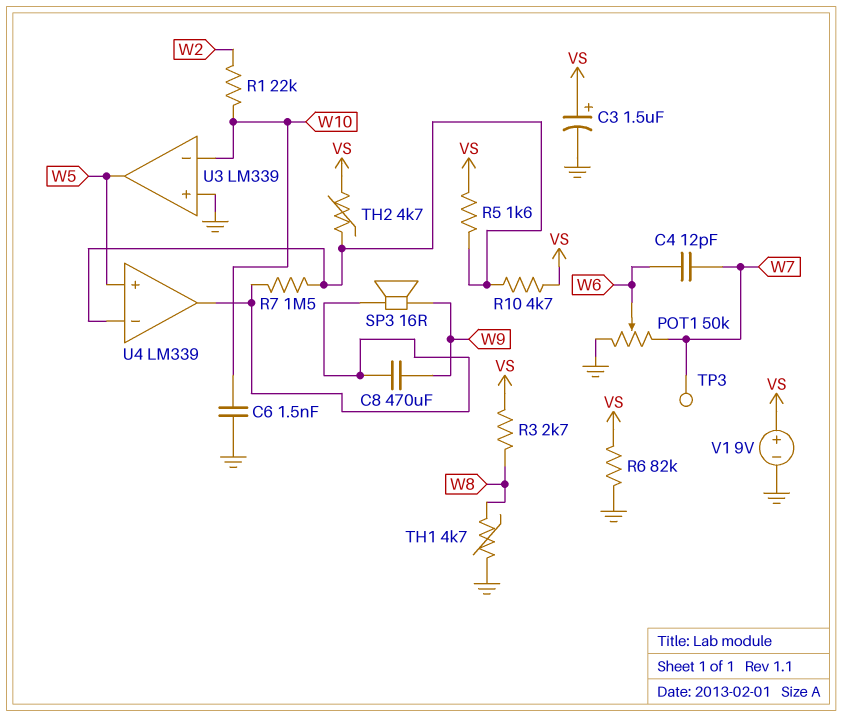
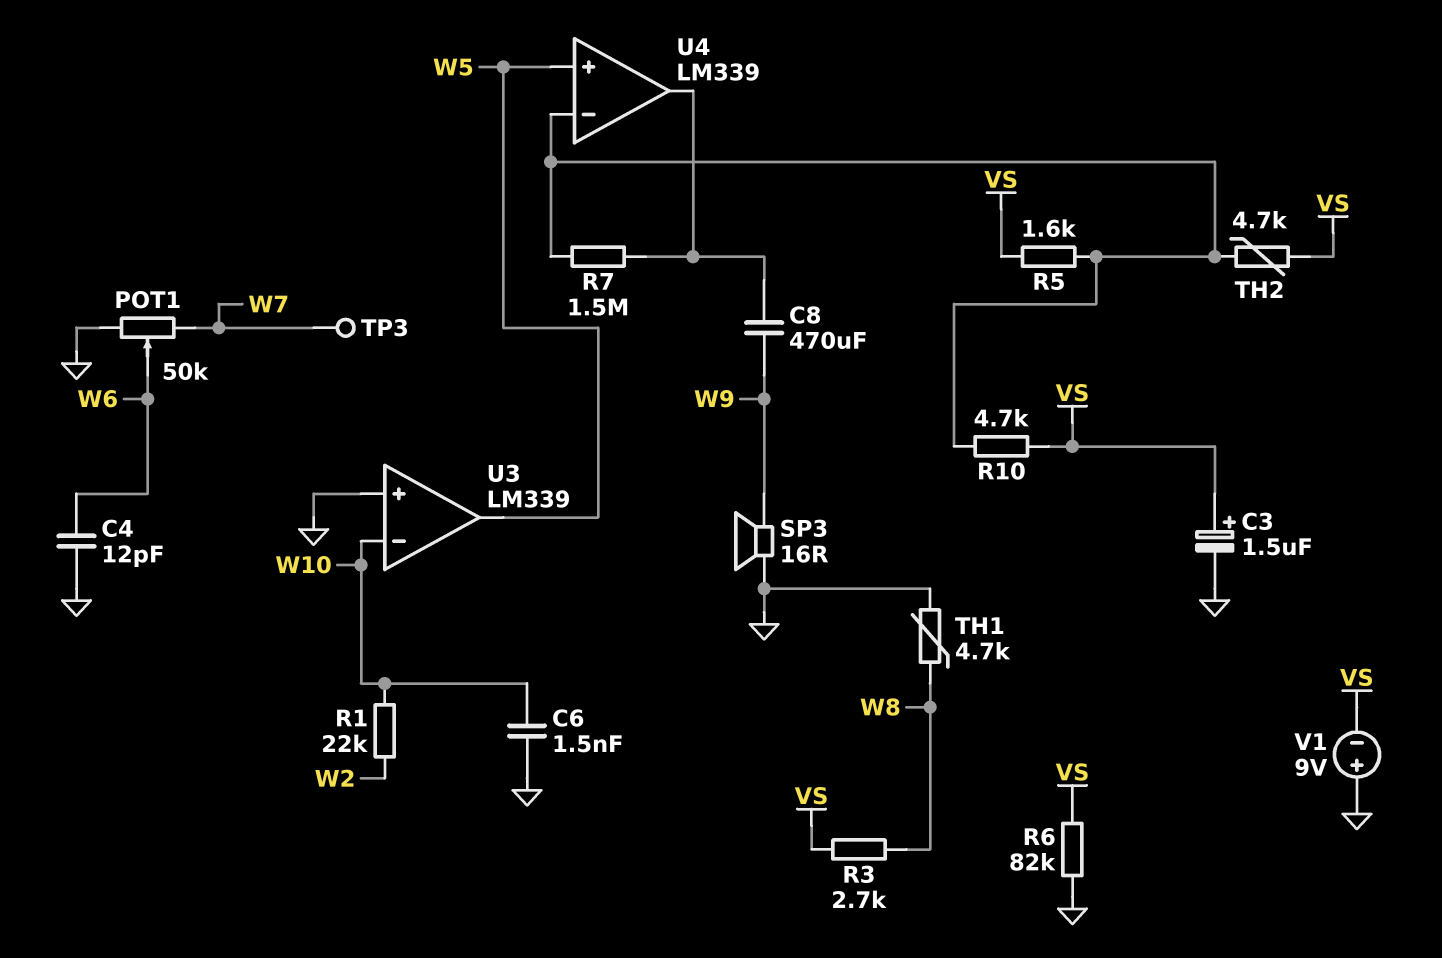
C4: 12pF (W6, W7) -> 12pF (GND, W6)
SP3: speaker 16R (U4/out, W9) -> speaker 16R (GND, W9)
V1: 9V (plus VS, minus GND) -> 9V (plus GND, minus VS)

